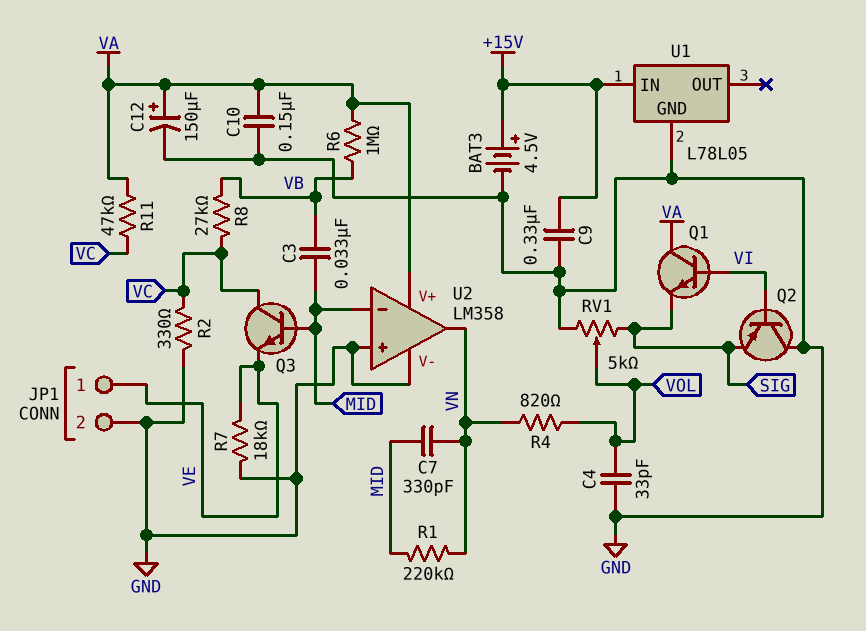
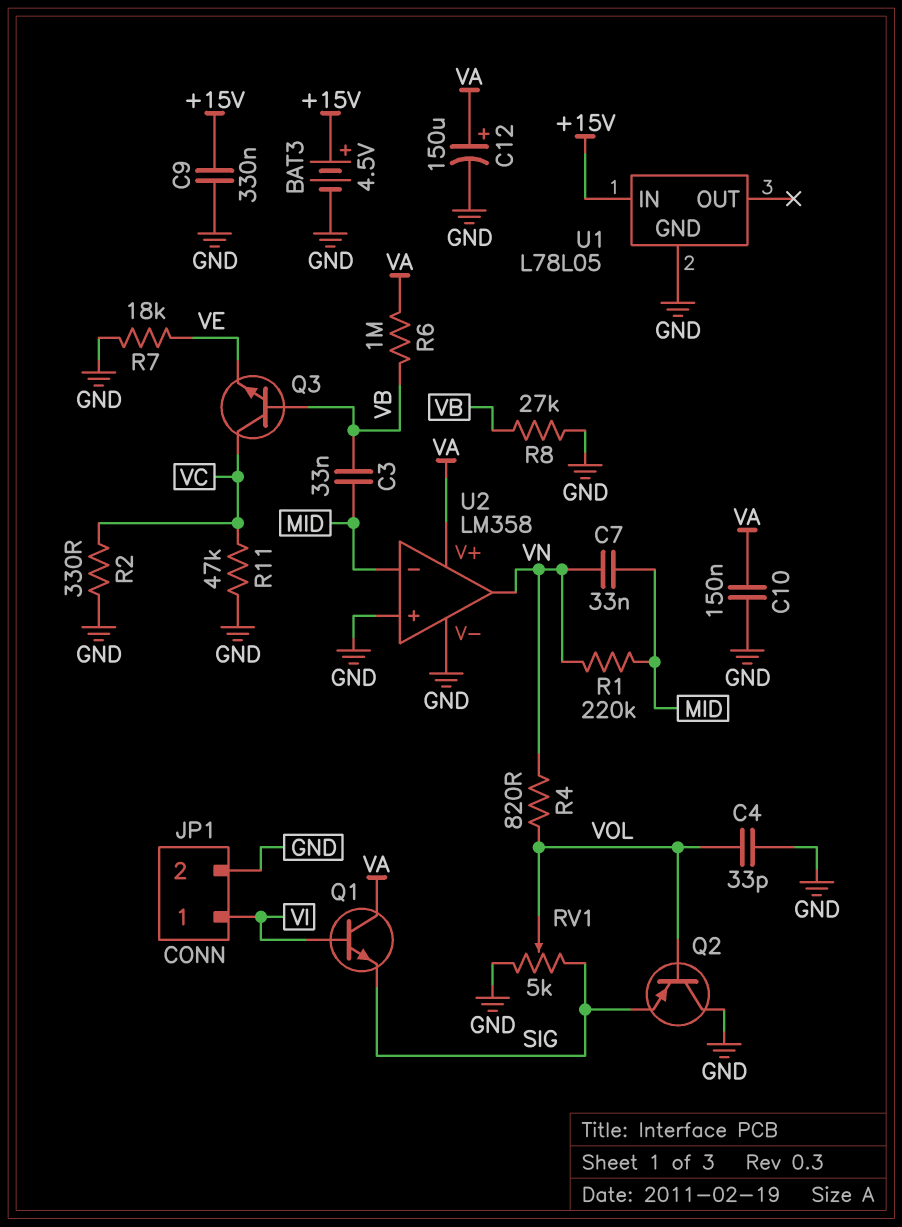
C7: 330pF (MID, VN) -> 33nF (MID, VN)
JP1 pin 1: VE -> VI
Q2: PNP (B VI, C GND, E SIG) -> PNP (B VOL, C GND, E SIG)
Q3: NPN (B MID, C VC, E VE) -> NPN (B VB, C VC, E VE)
R8: 27k (VB, VC) -> 27k (GND, VB)
R11: 47k (VA, VC) -> 47k (GND, VC)

